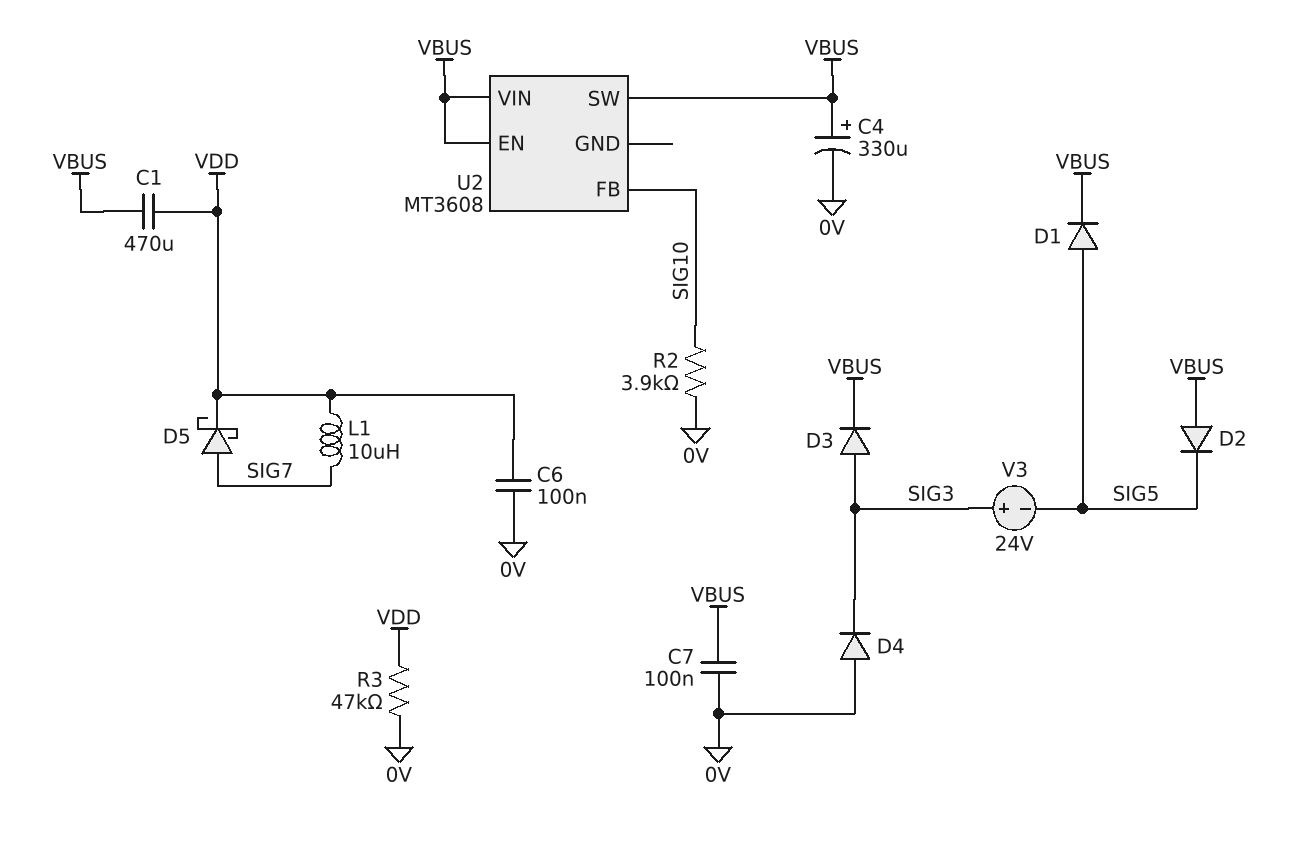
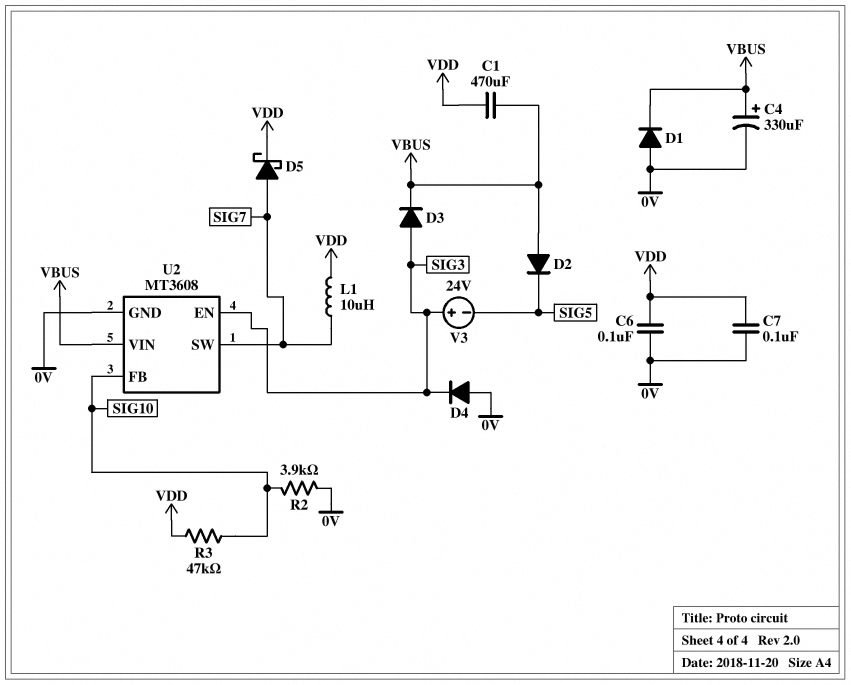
C7: 100nF (0V, VBUS) -> 100nF (0V, VDD)
D1: diode (A SIG5, K VBUS) -> diode (A 0V, K VBUS)
R3: 47k (0V, VDD) -> 47k (SIG10, VDD)
U2 pin EN: VBUS -> SIG3
U2 pin GND: none -> 0V
U2 pin SW: VBUS -> SIG7

